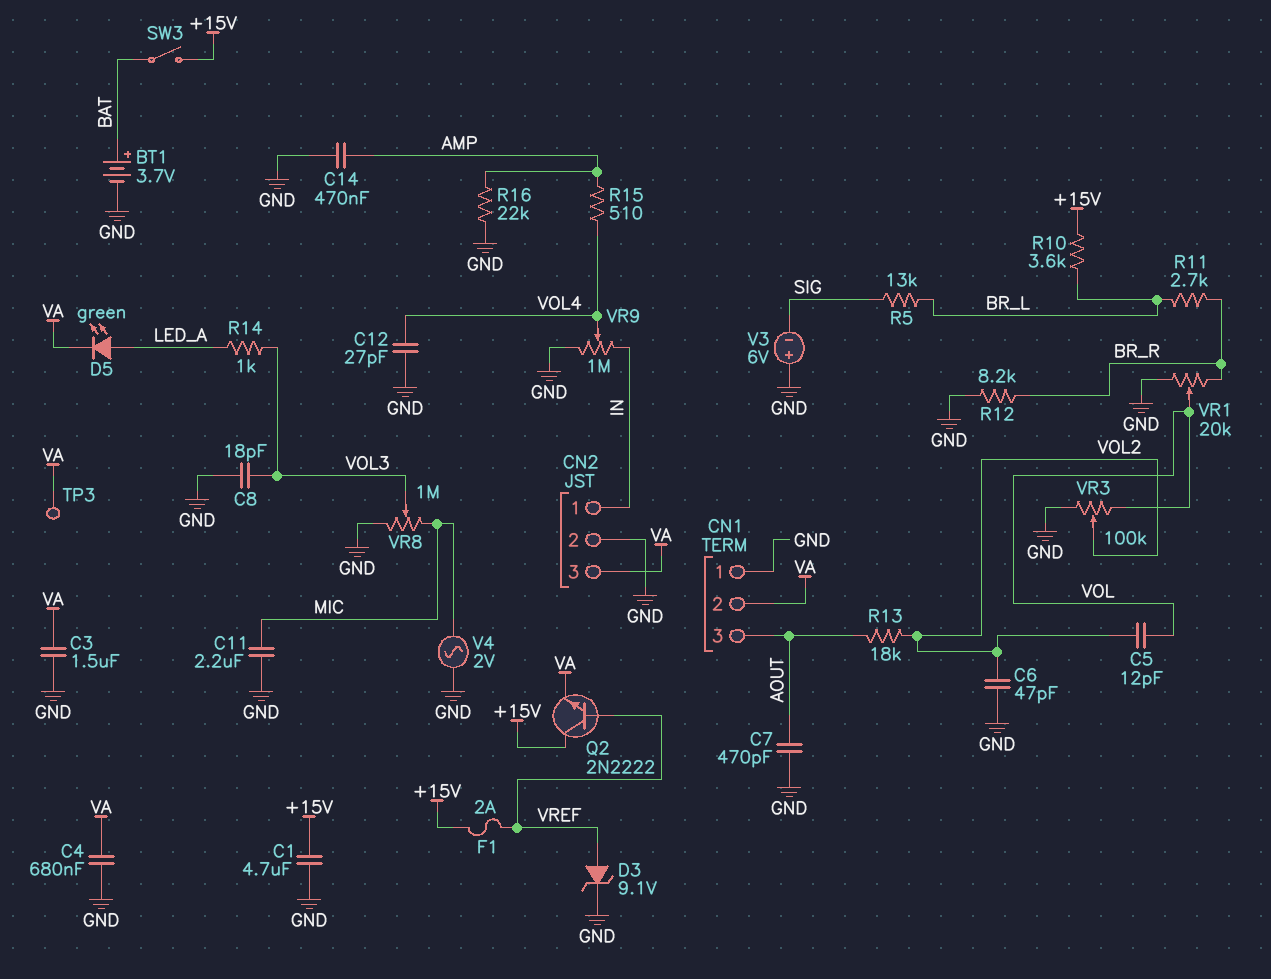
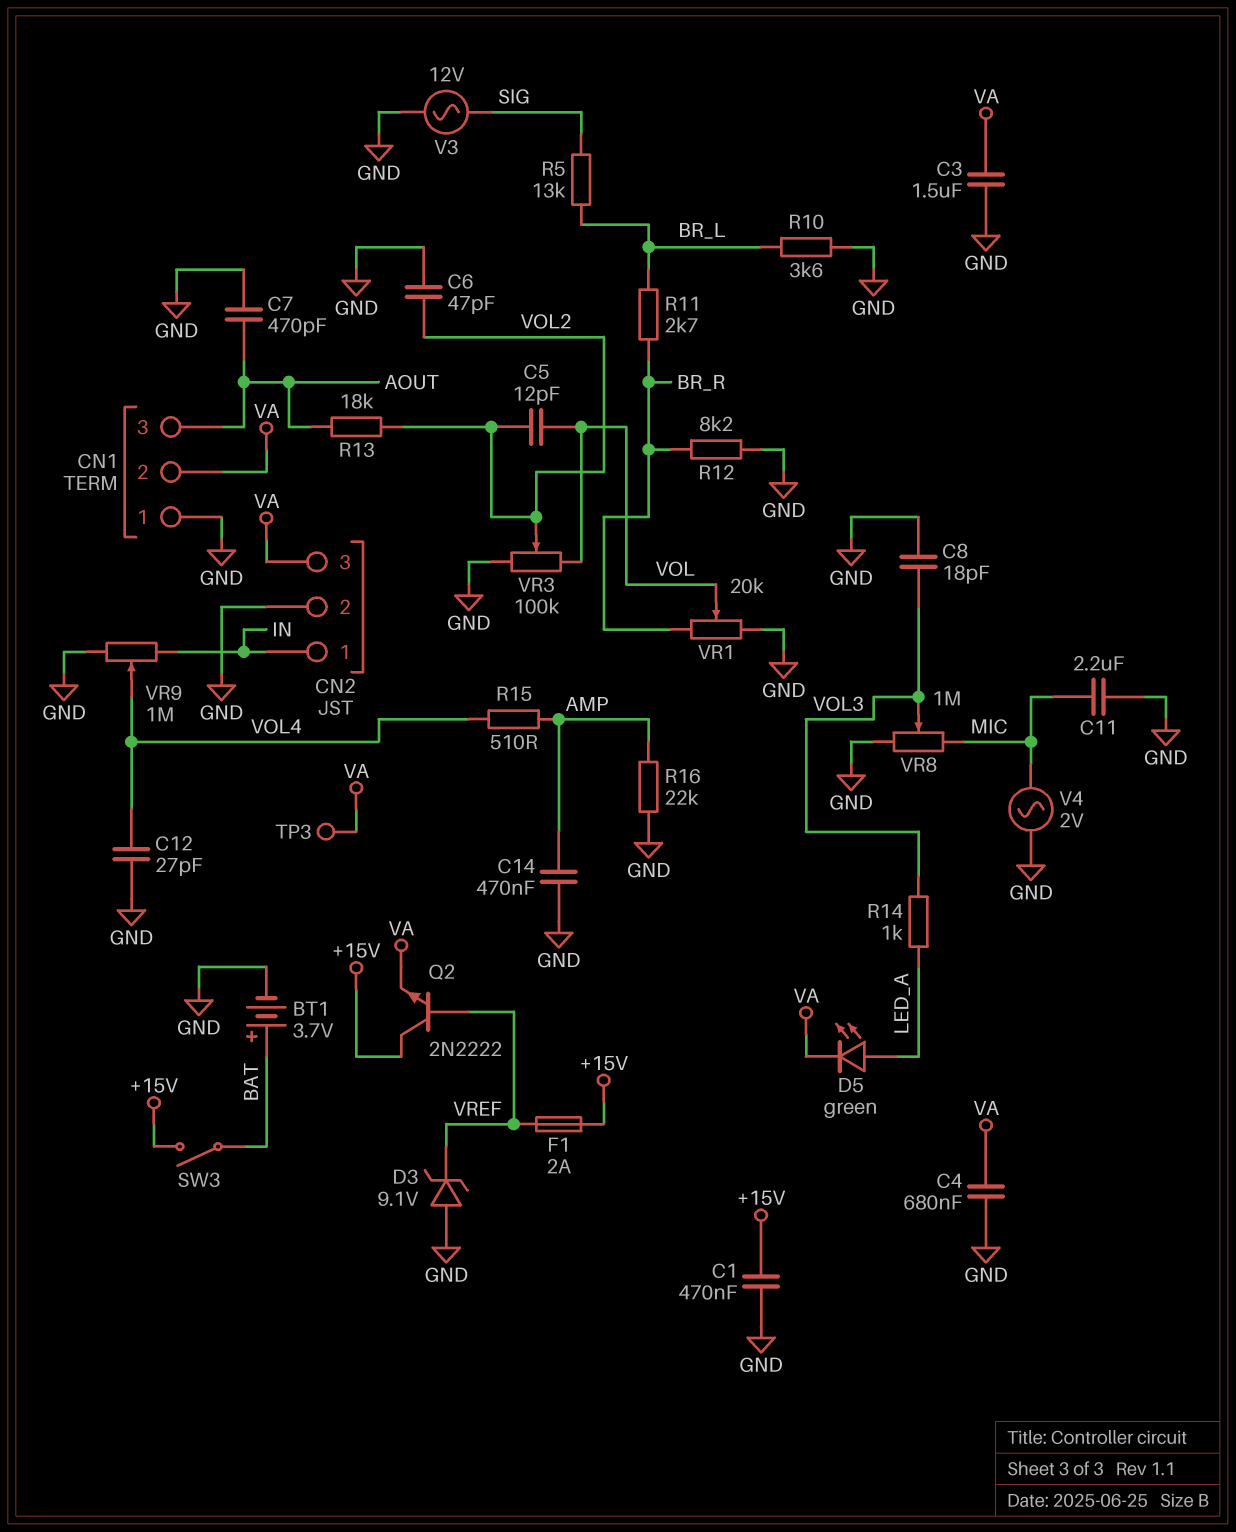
C1: 4.7uF (+15V, GND) -> 470nF (+15V, GND)
D3: zener 9.1V (A VREF, K GND) -> zener 9.1V (A GND, K VREF)
R10: 3.6k (+15V, BR_L) -> 3.6k (BR_L, GND)
V3: 6V (plus GND, minus SIG) -> AC 12V (GND, SIG)

